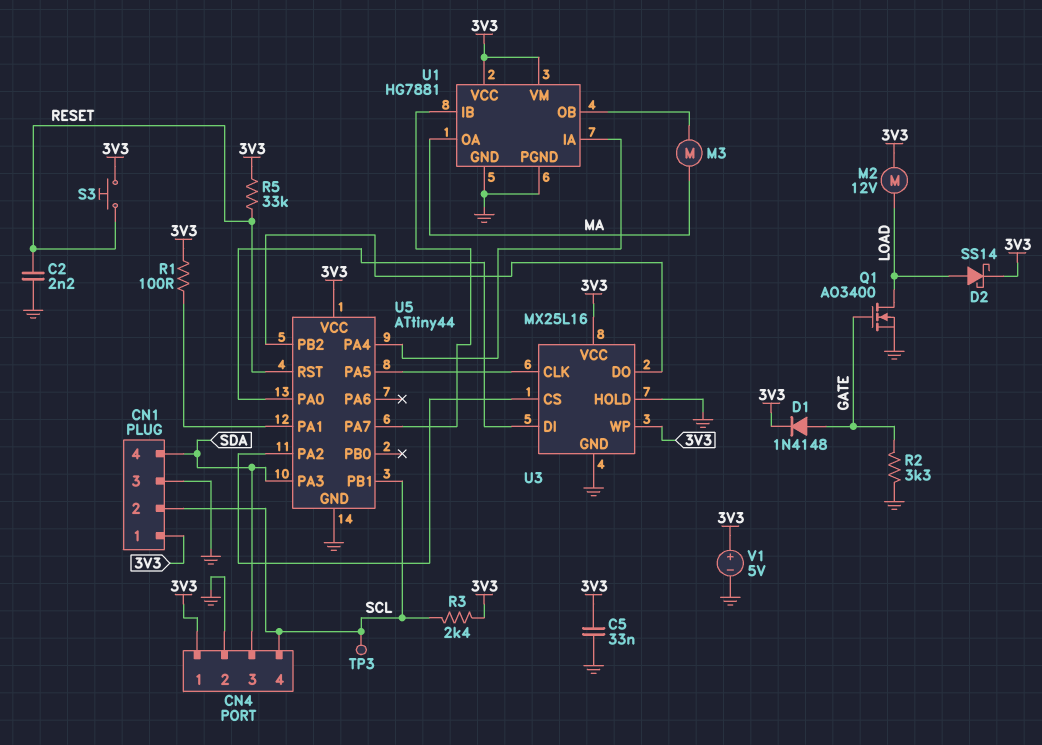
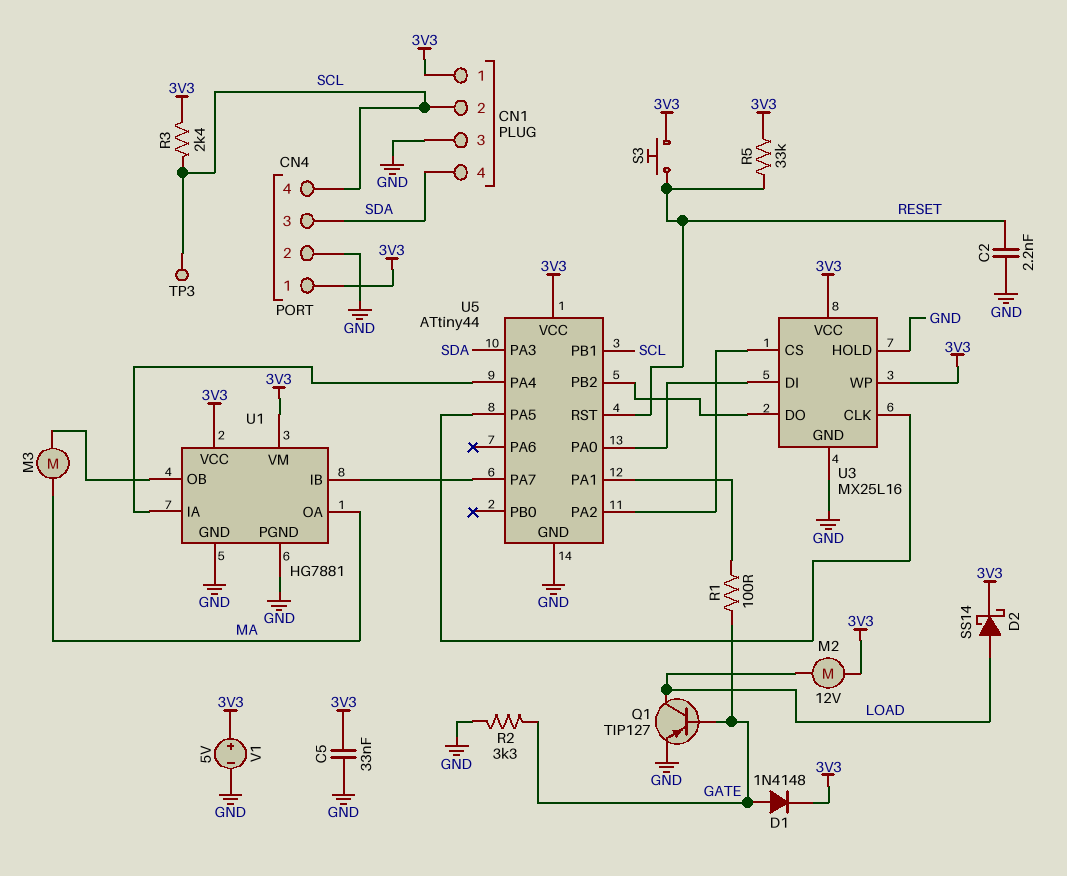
Q1: NMOS AO3400 (G GATE, D LOAD, S GND) -> PNP TIP127 (B GATE, C LOAD, E GND)
R1: 100 (3V3, U5/PA1) -> 100 (GATE, U5/PA1)

